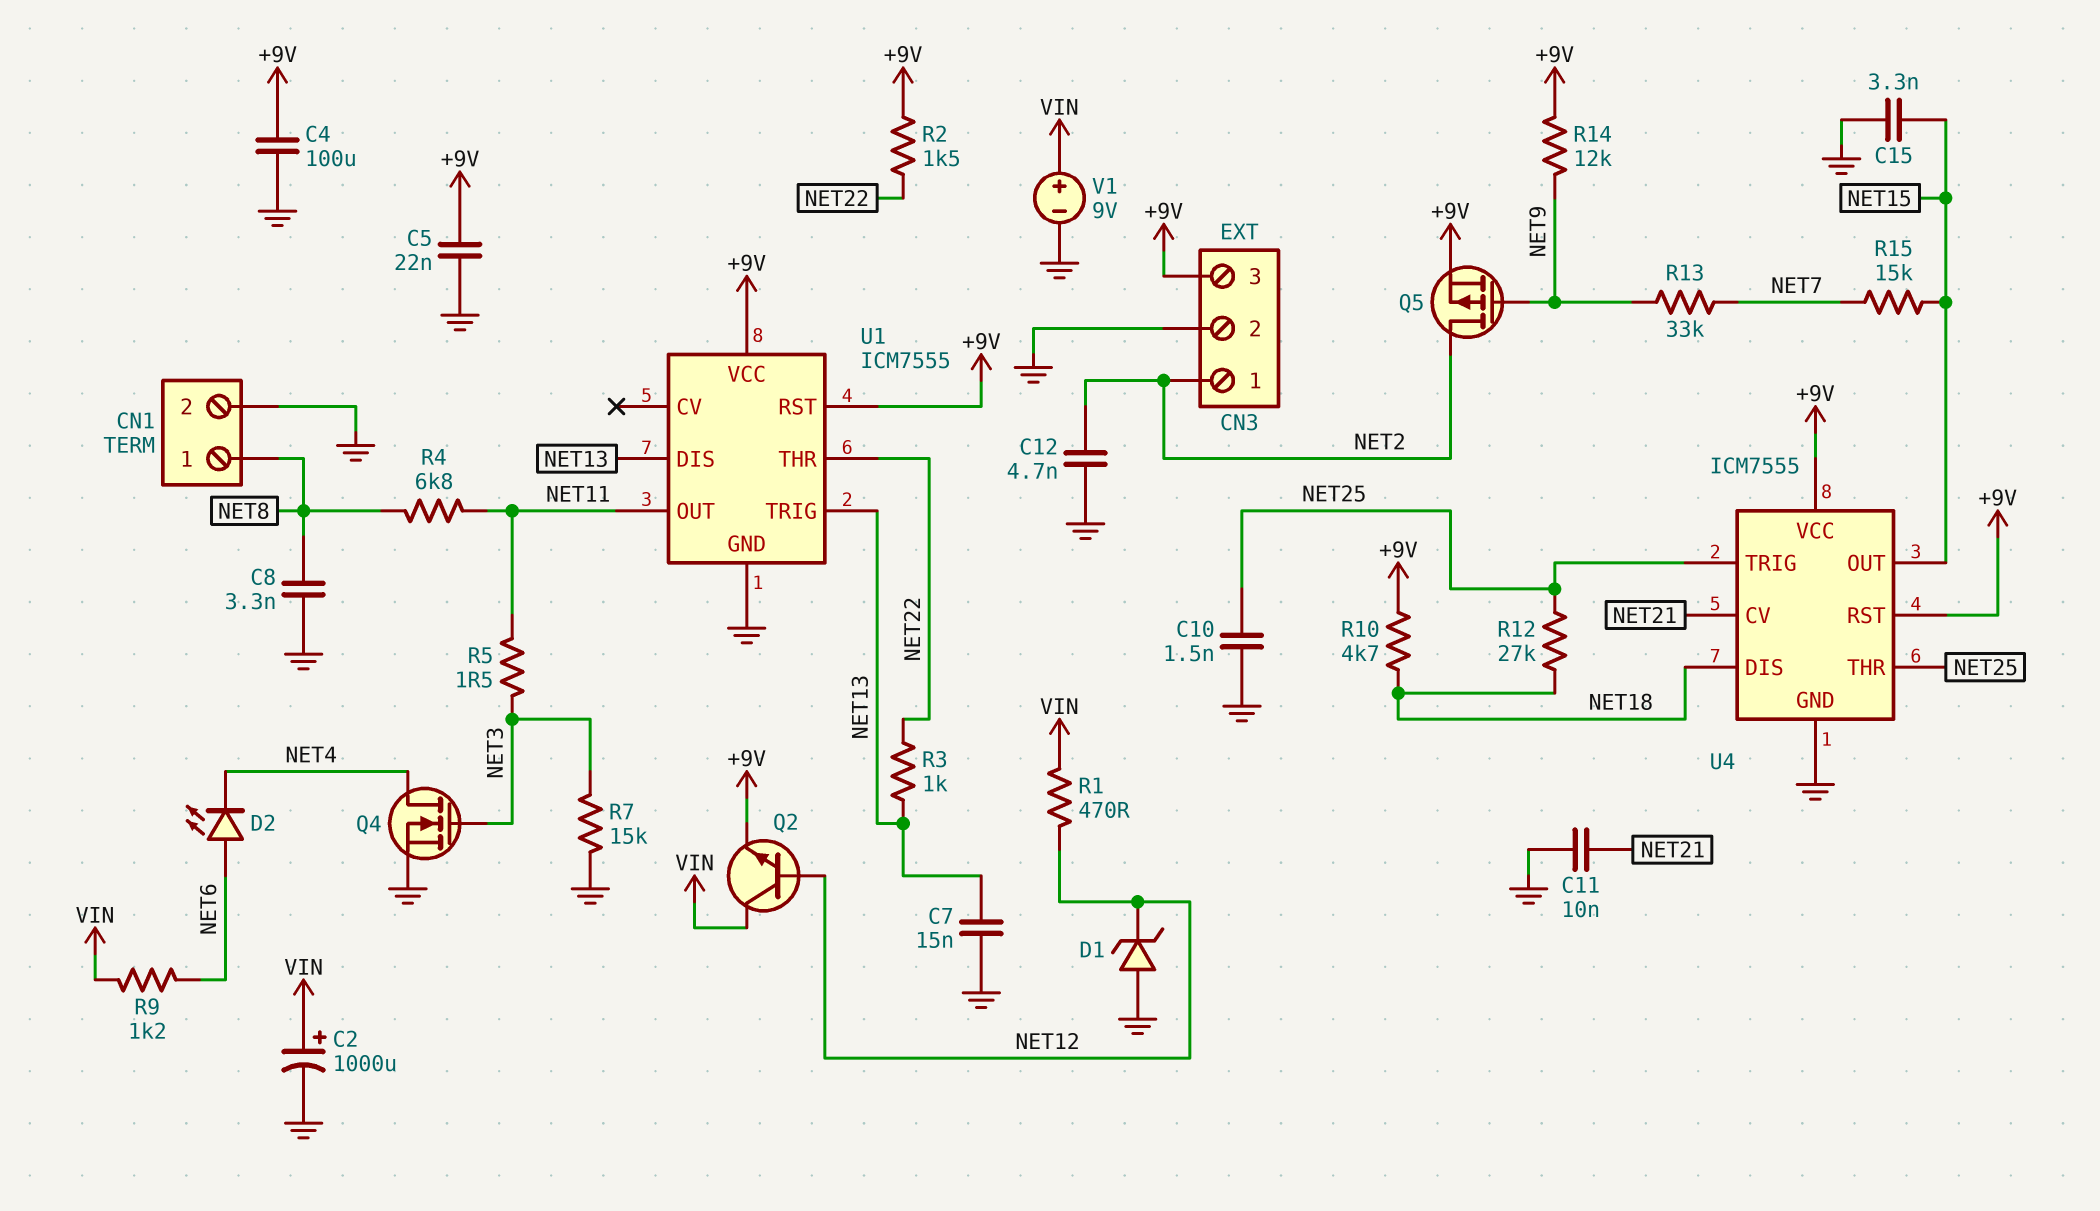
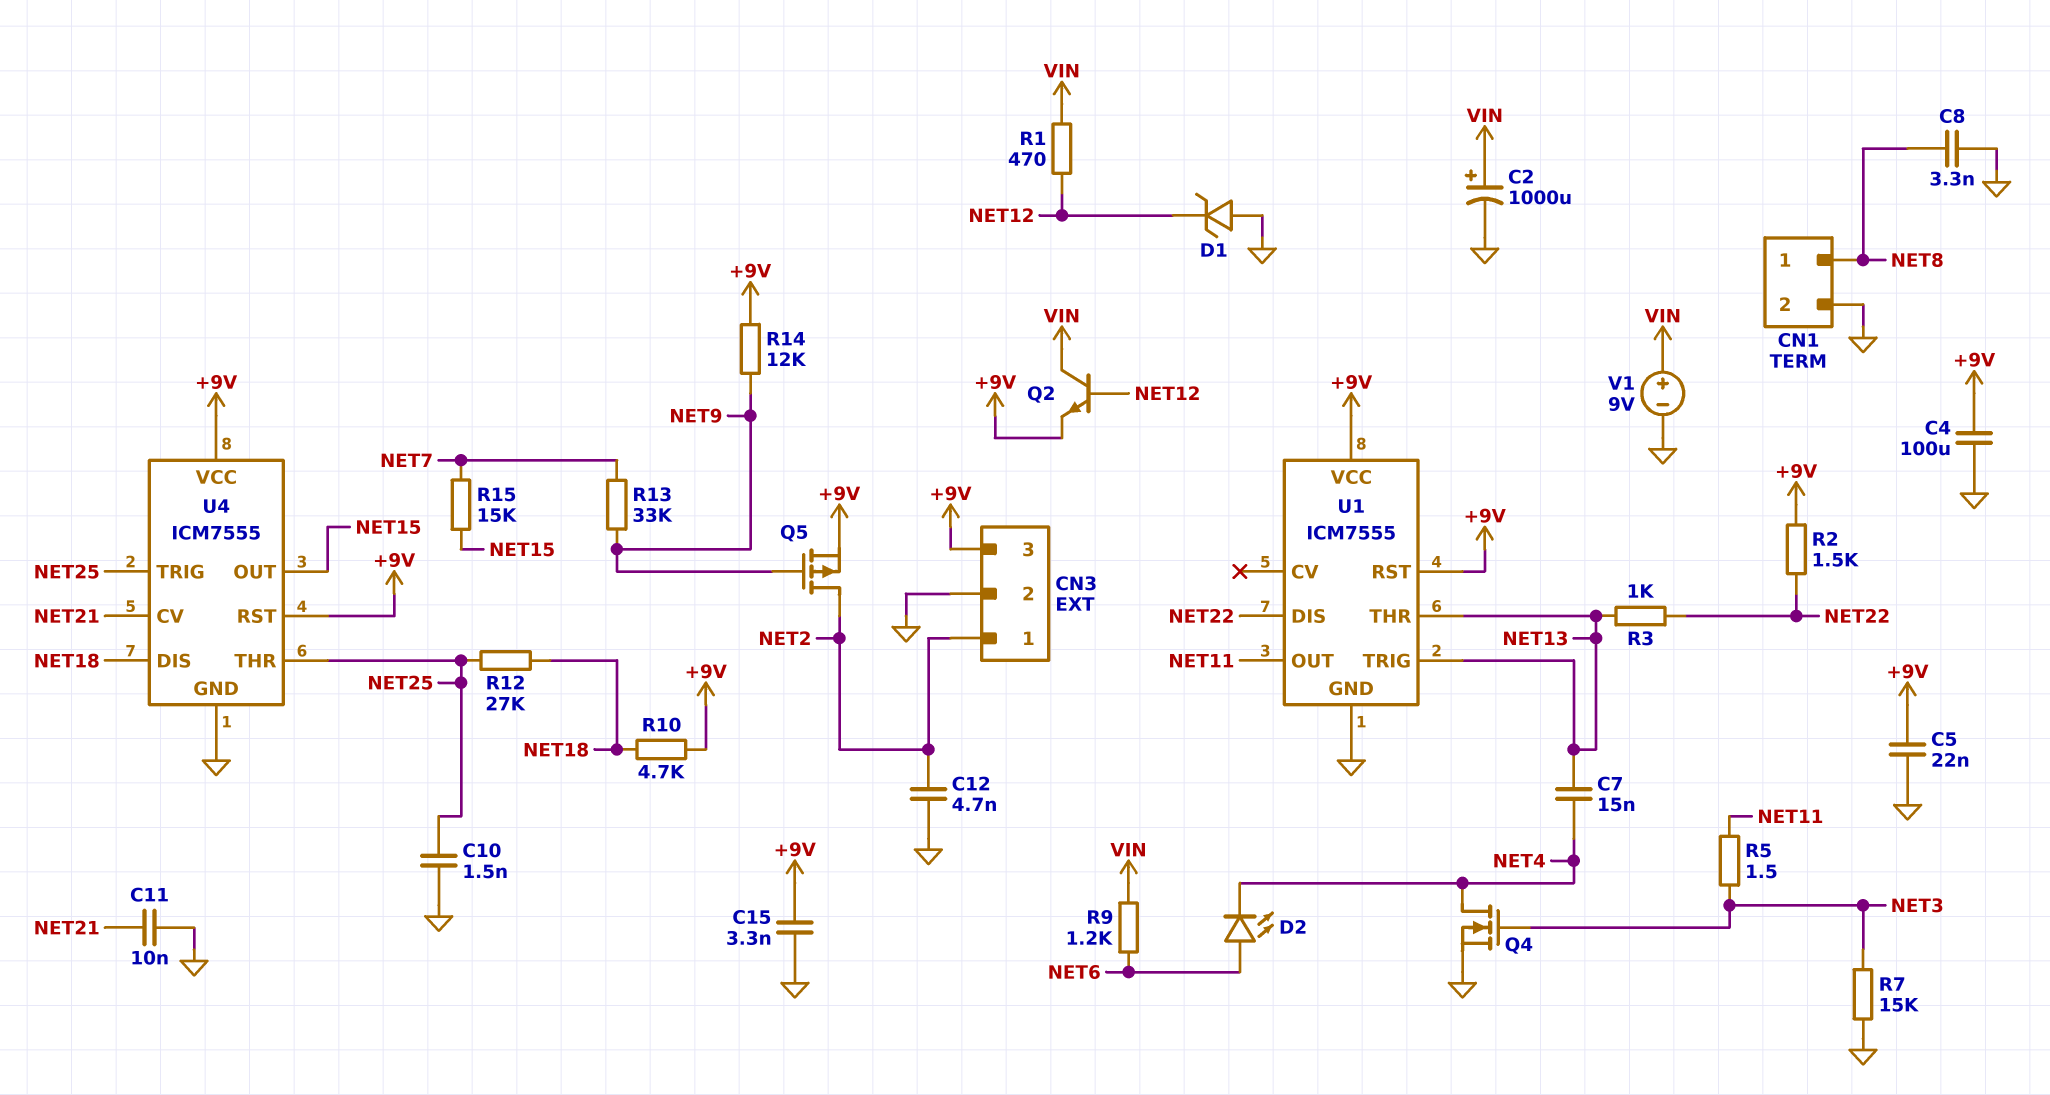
C7: 15nF (GND, NET13) -> 15nF (NET4, NET13)
C15: 3.3nF (GND, NET15) -> 3.3nF (+9V, GND)
R4: 6.8k (NET8, NET11) -> none
U1 pin DIS: NET13 -> NET22
U1 pin THR: NET22 -> NET13

